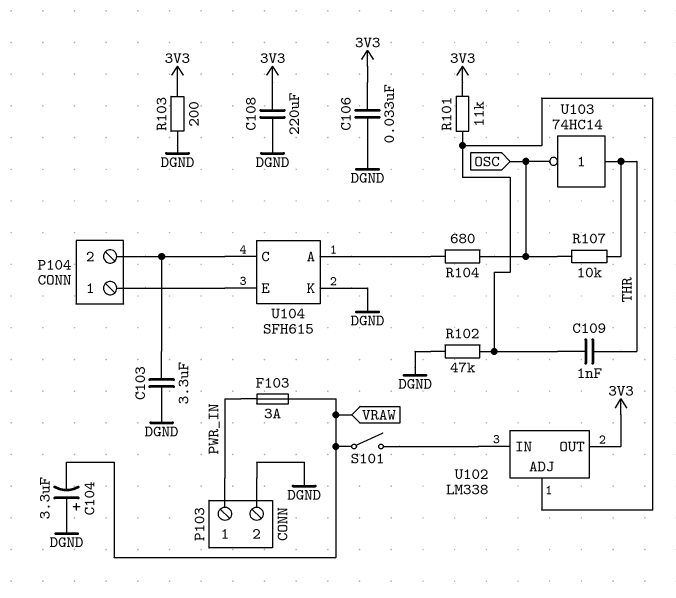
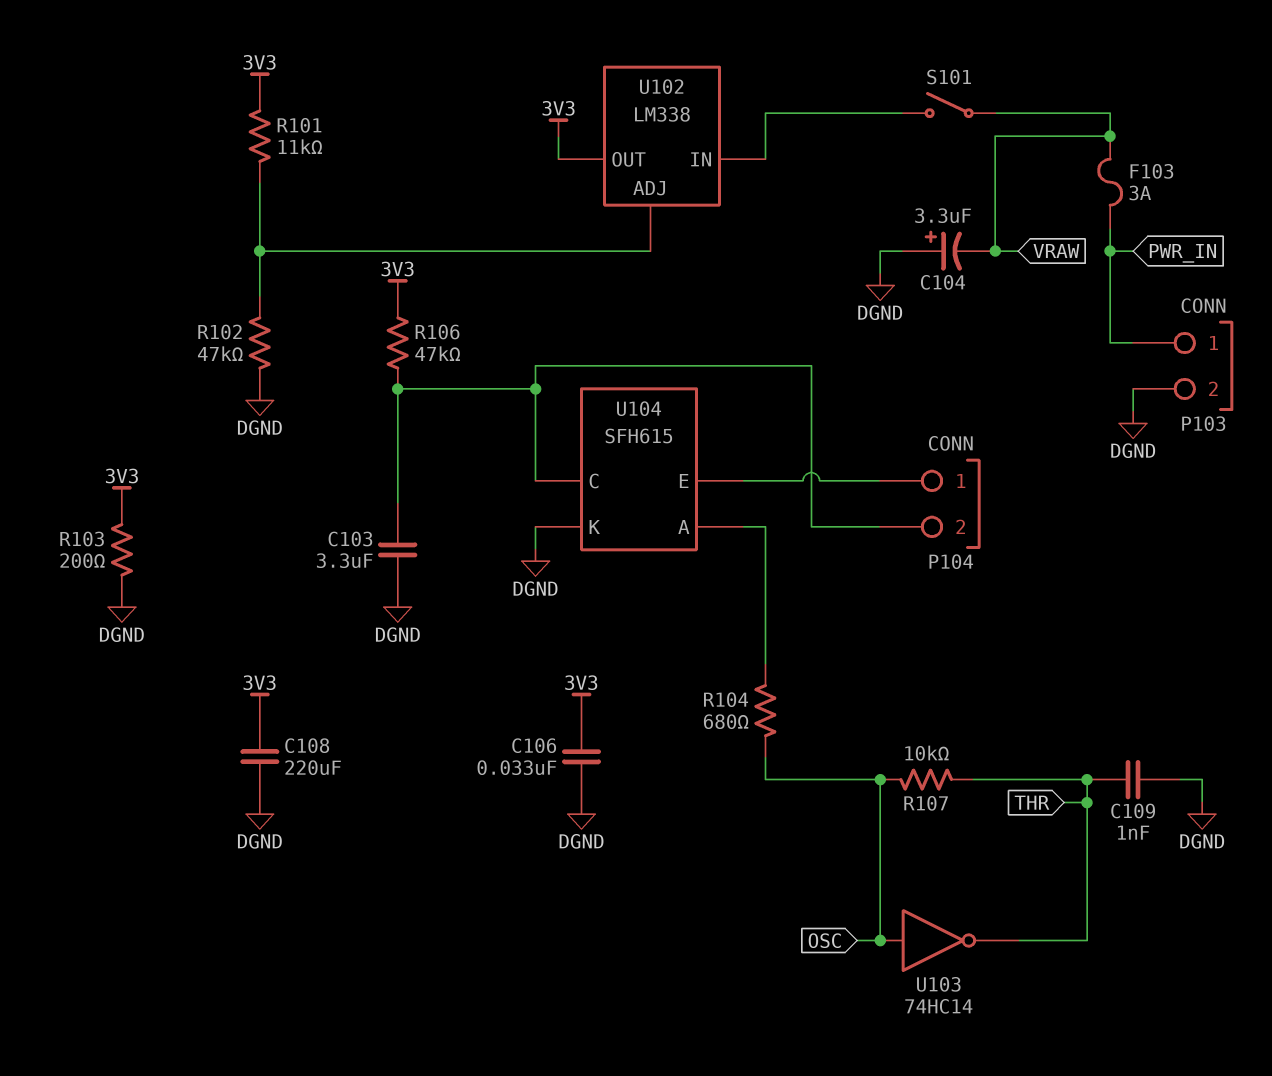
C109: 1nF (THR, U102/ADJ) -> 1nF (DGND, THR)
R106: none -> 47k (3V3, P104/2)
U103: NOT 74HC14 (in THR, out OSC) -> NOT 74HC14 (in OSC, out THR)

